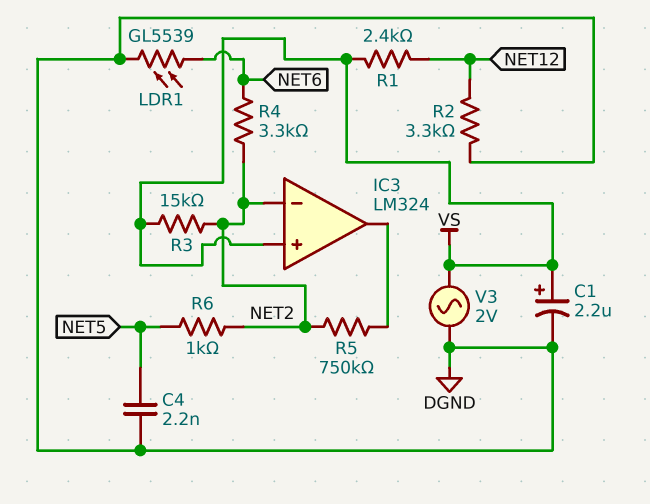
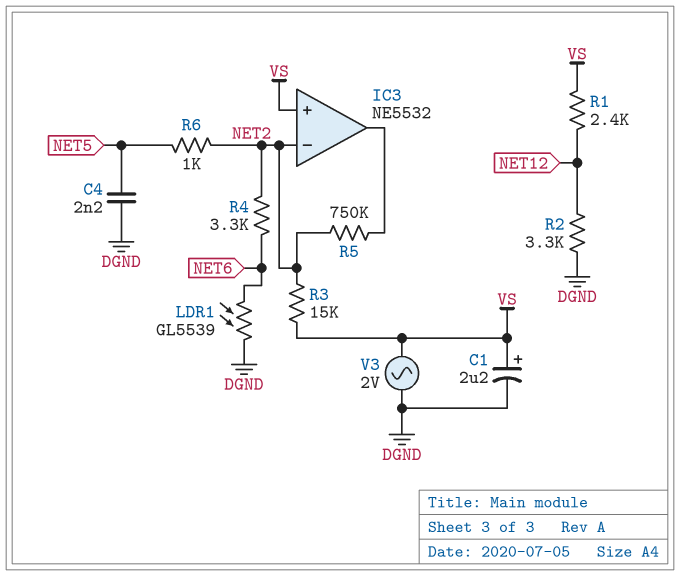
IC3: LM324 -> NE5532

